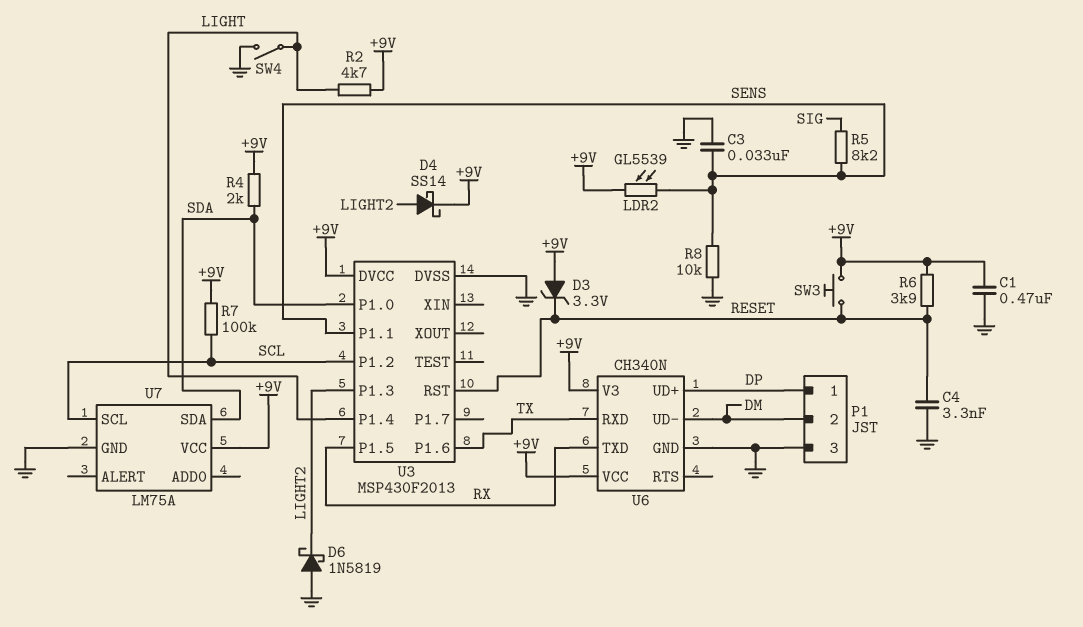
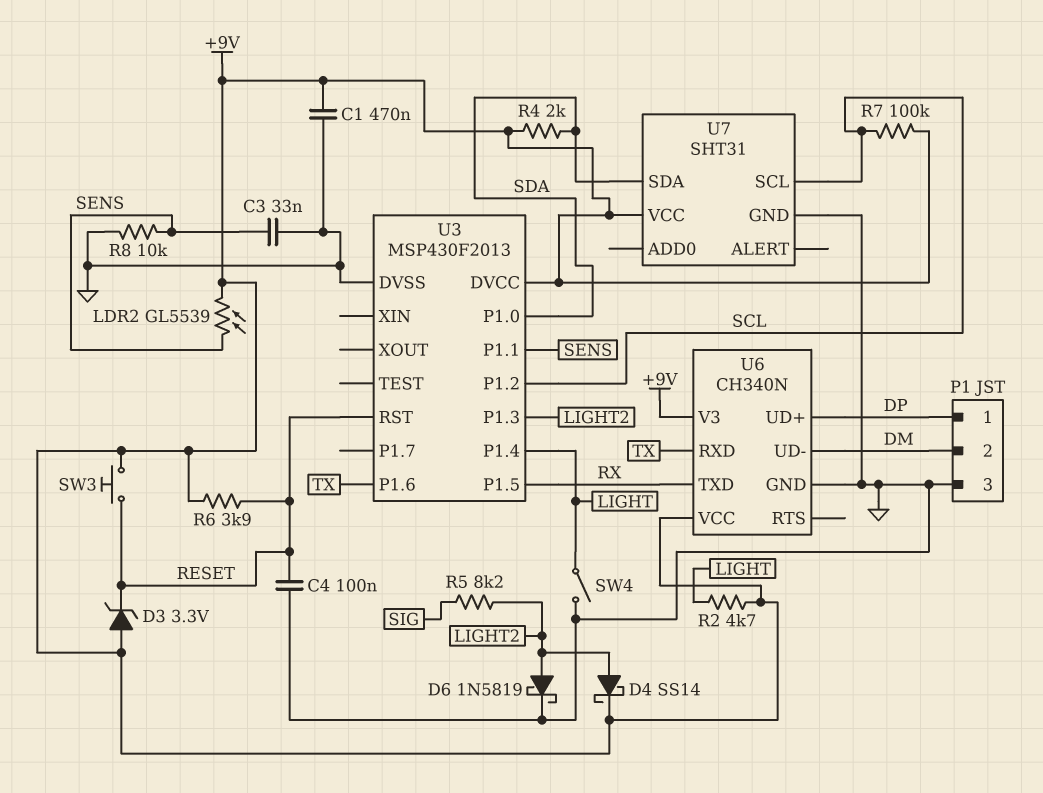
C4: 3.3nF (GND, RESET) -> 100nF (GND, RESET)
D6: schottky 1N5819 (A GND, K LIGHT2) -> schottky 1N5819 (A LIGHT2, K GND)
R5: 8.2k (SENS, SIG) -> 8.2k (LIGHT2, SIG)
U7: LM75A -> SHT31

